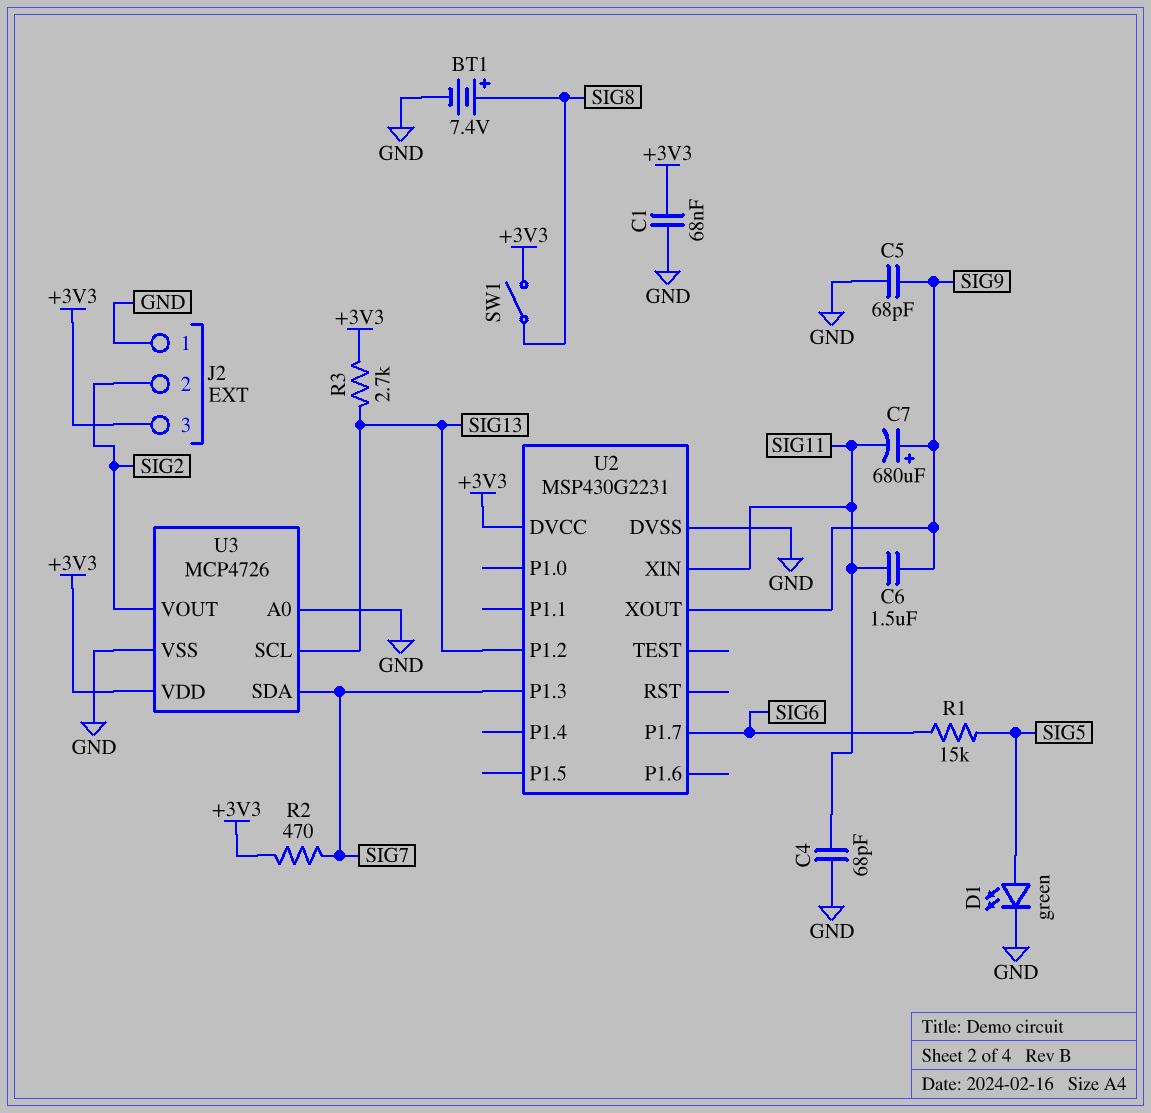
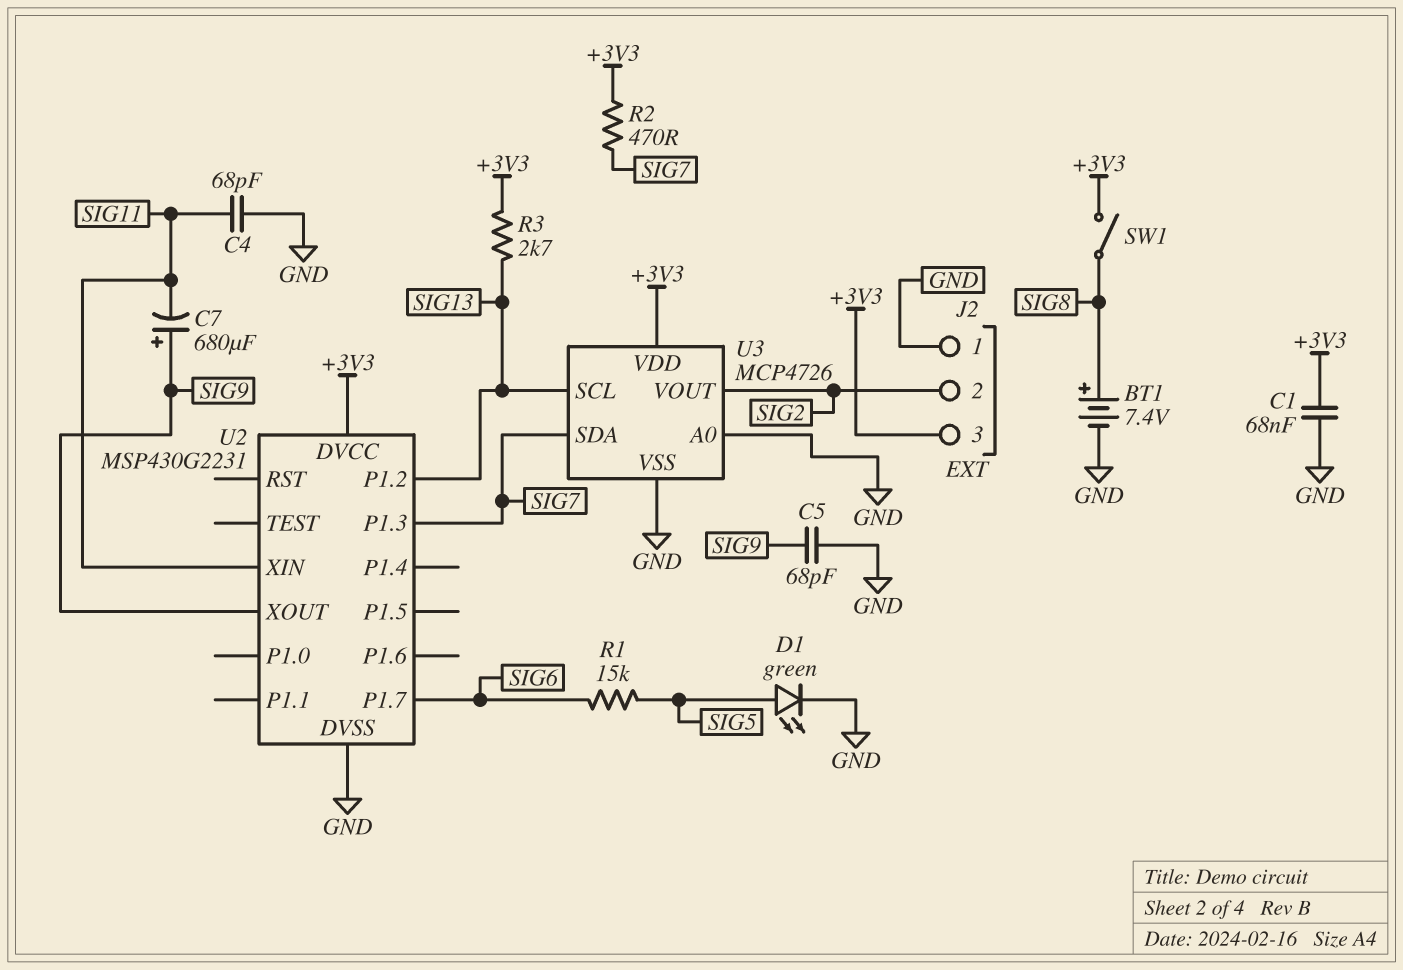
C6: 1.5uF (SIG9, SIG11) -> none

